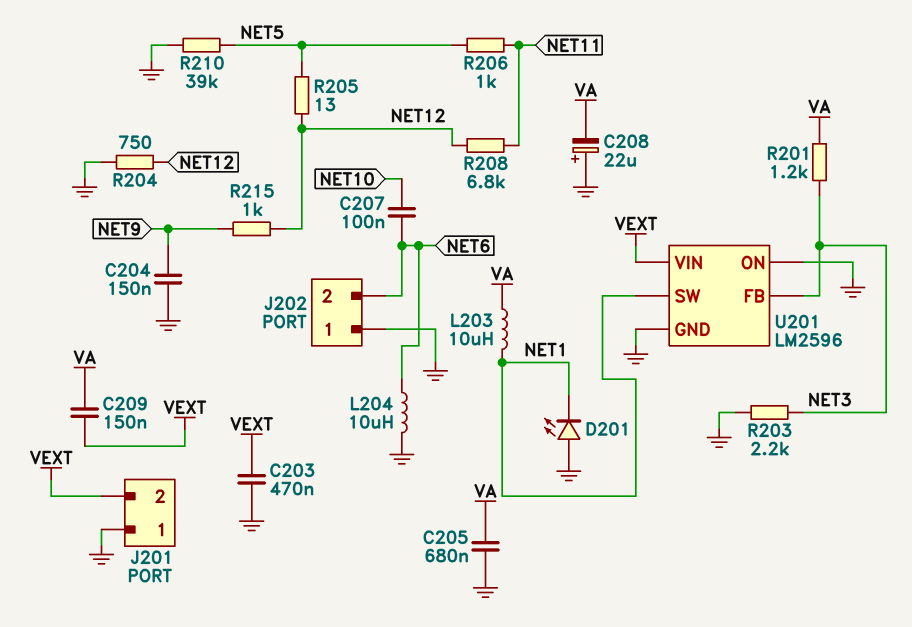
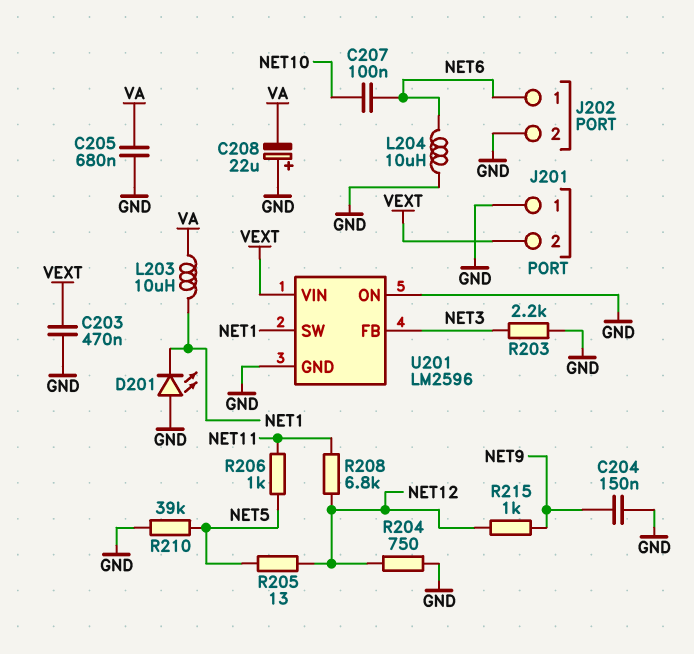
C209: 150nF (VA, VEXT) -> none
J202 pin 1: GND -> NET6
J202 pin 2: NET6 -> GND
R201: 1.2k (NET3, VA) -> none

